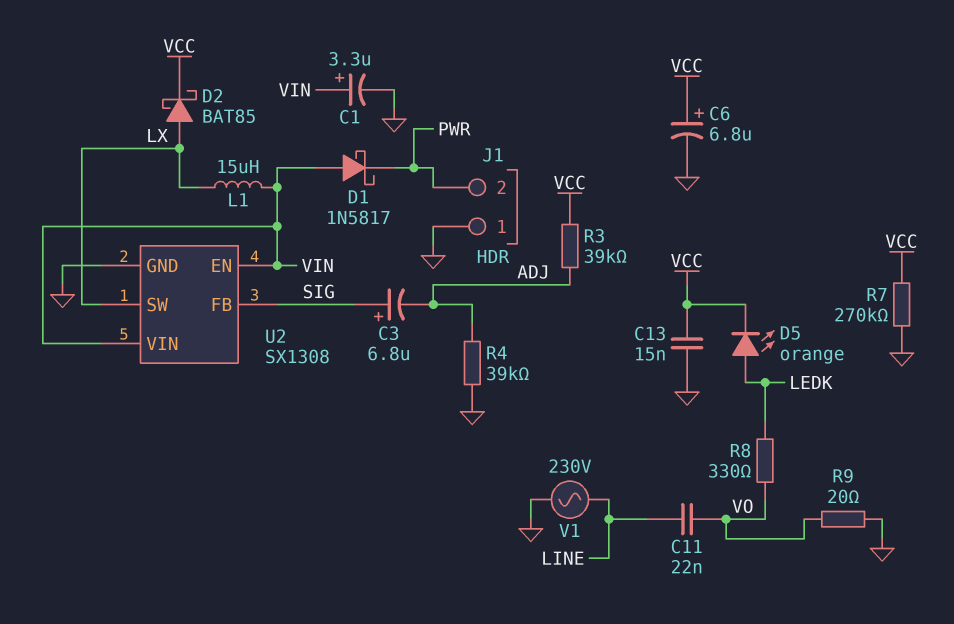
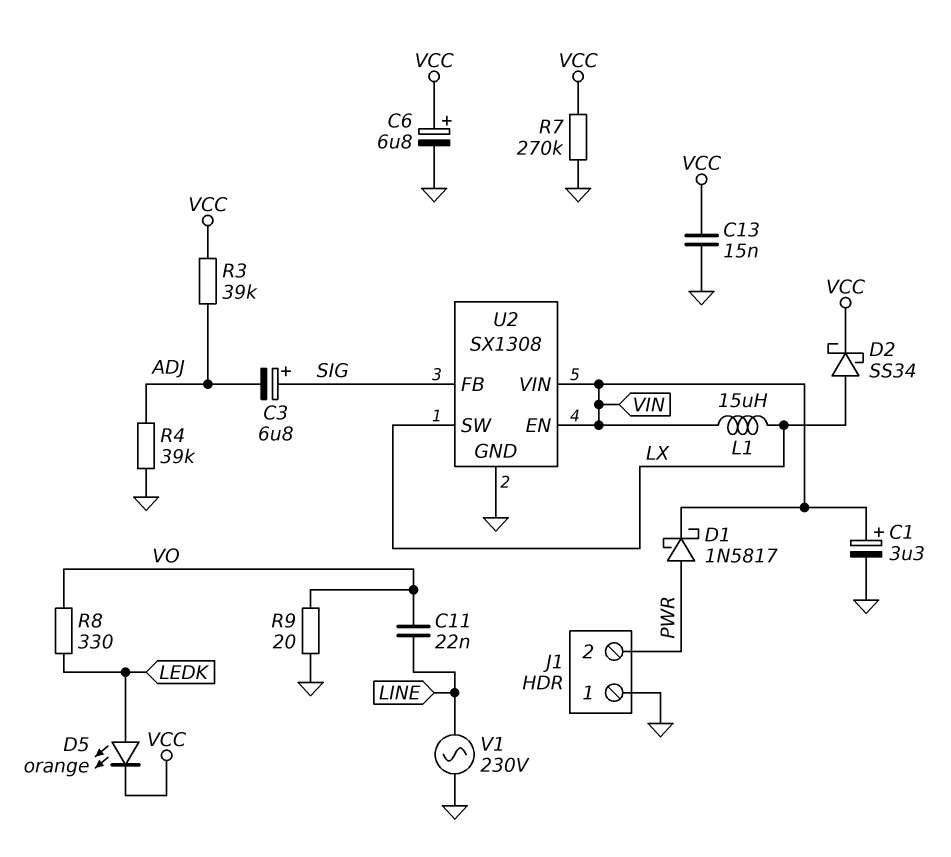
D1: schottky 1N5817 (A VIN, K PWR) -> schottky 1N5817 (A PWR, K VIN)
D2: schottky BAT85 (A LX, K VCC) -> schottky SS34 (A LX, K VCC)

